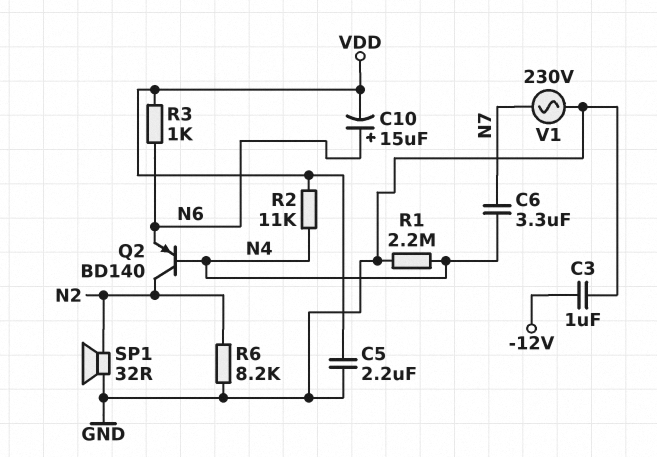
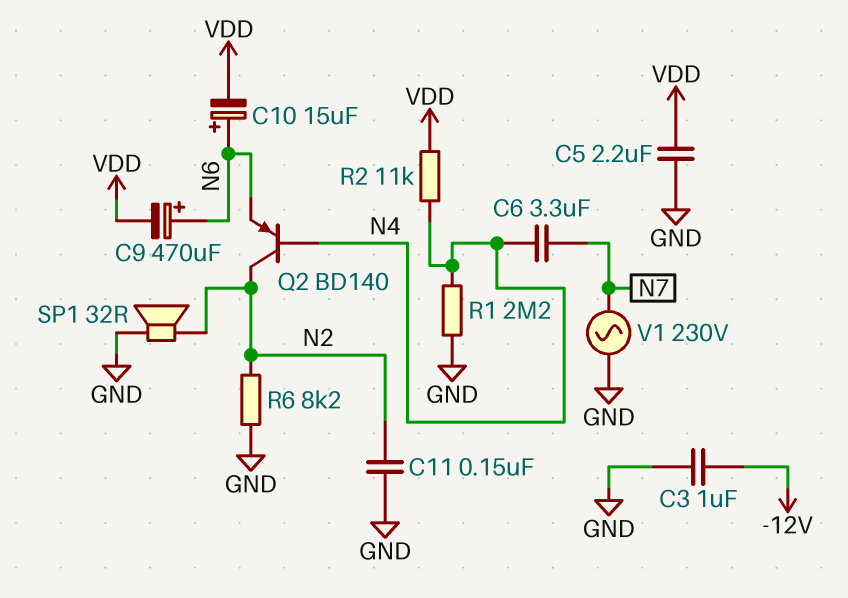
C9: none -> 470uF (plus N6, minus VDD)
C11: none -> 150nF (GND, N2)
R3: 1k (N6, VDD) -> none

